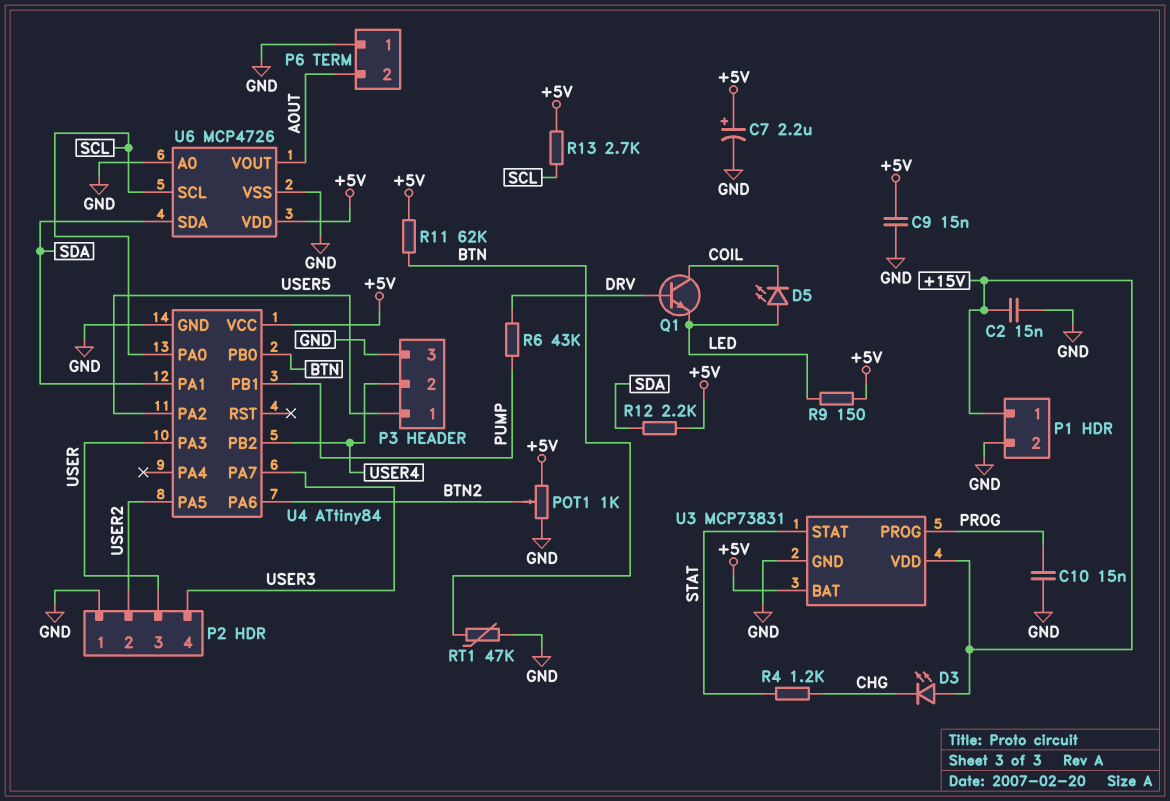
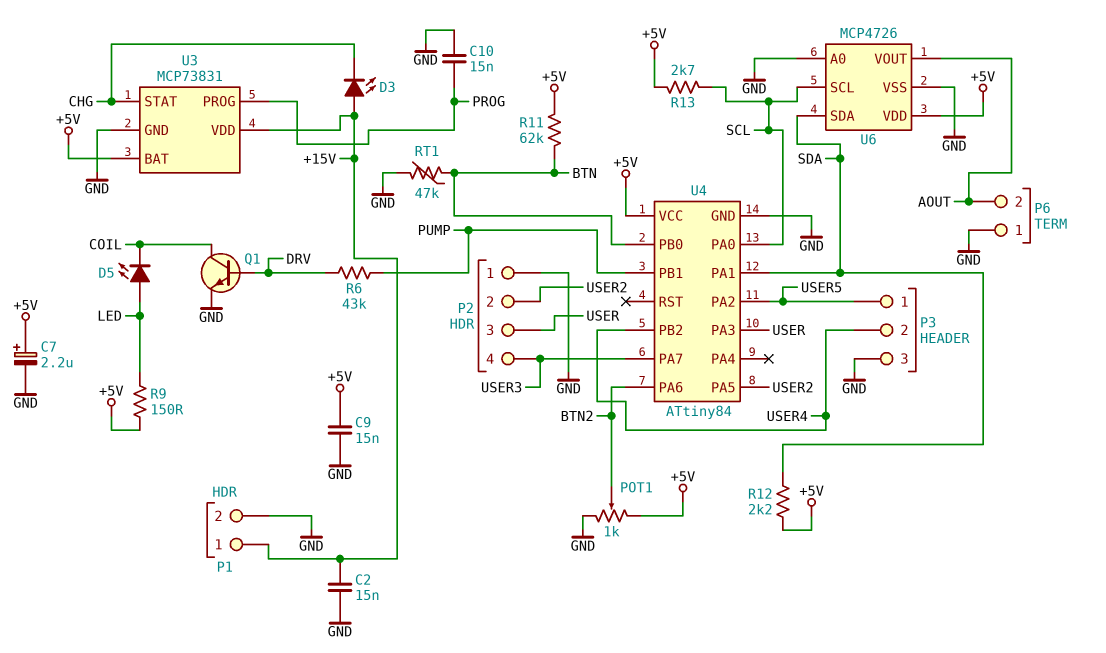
Q1: NPN (B DRV, C COIL, E LED) -> NPN (B DRV, C COIL, E GND)
R4: 1.2k (CHG, STAT) -> none
U3 pin STAT: STAT -> CHG

